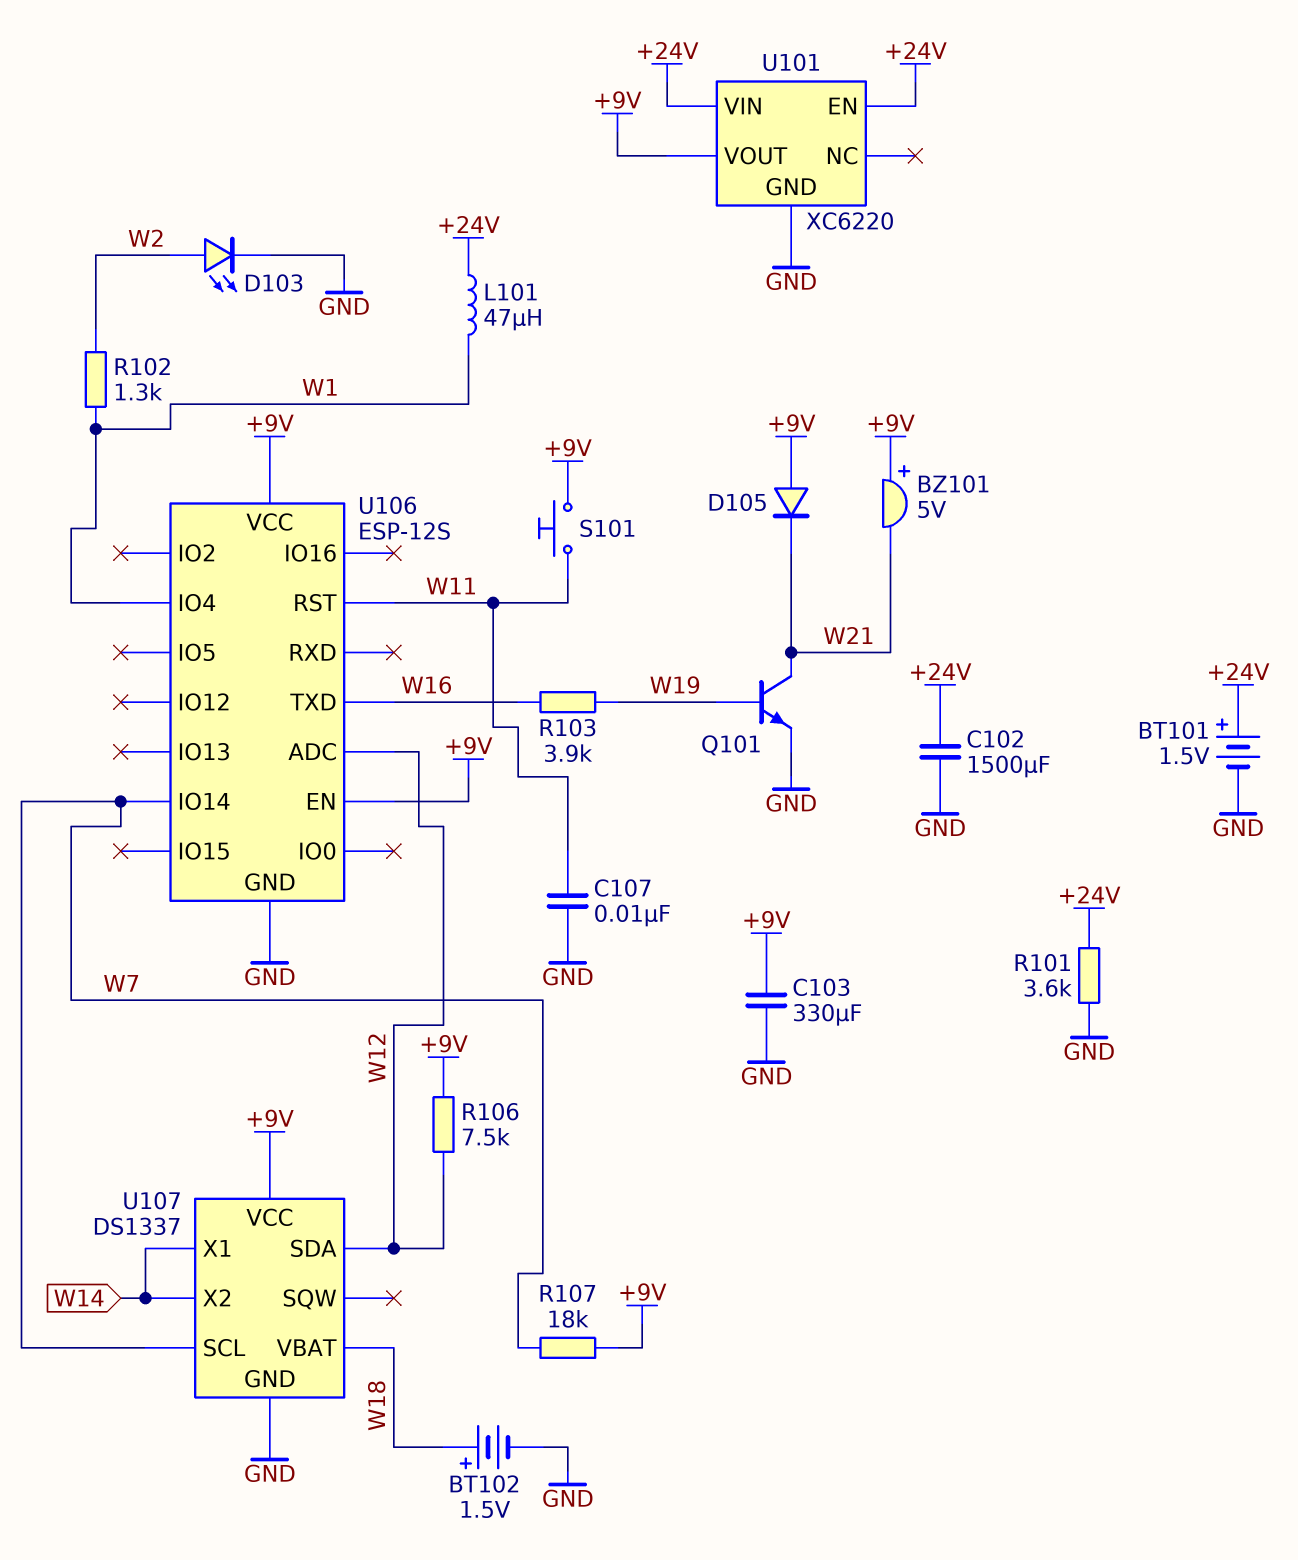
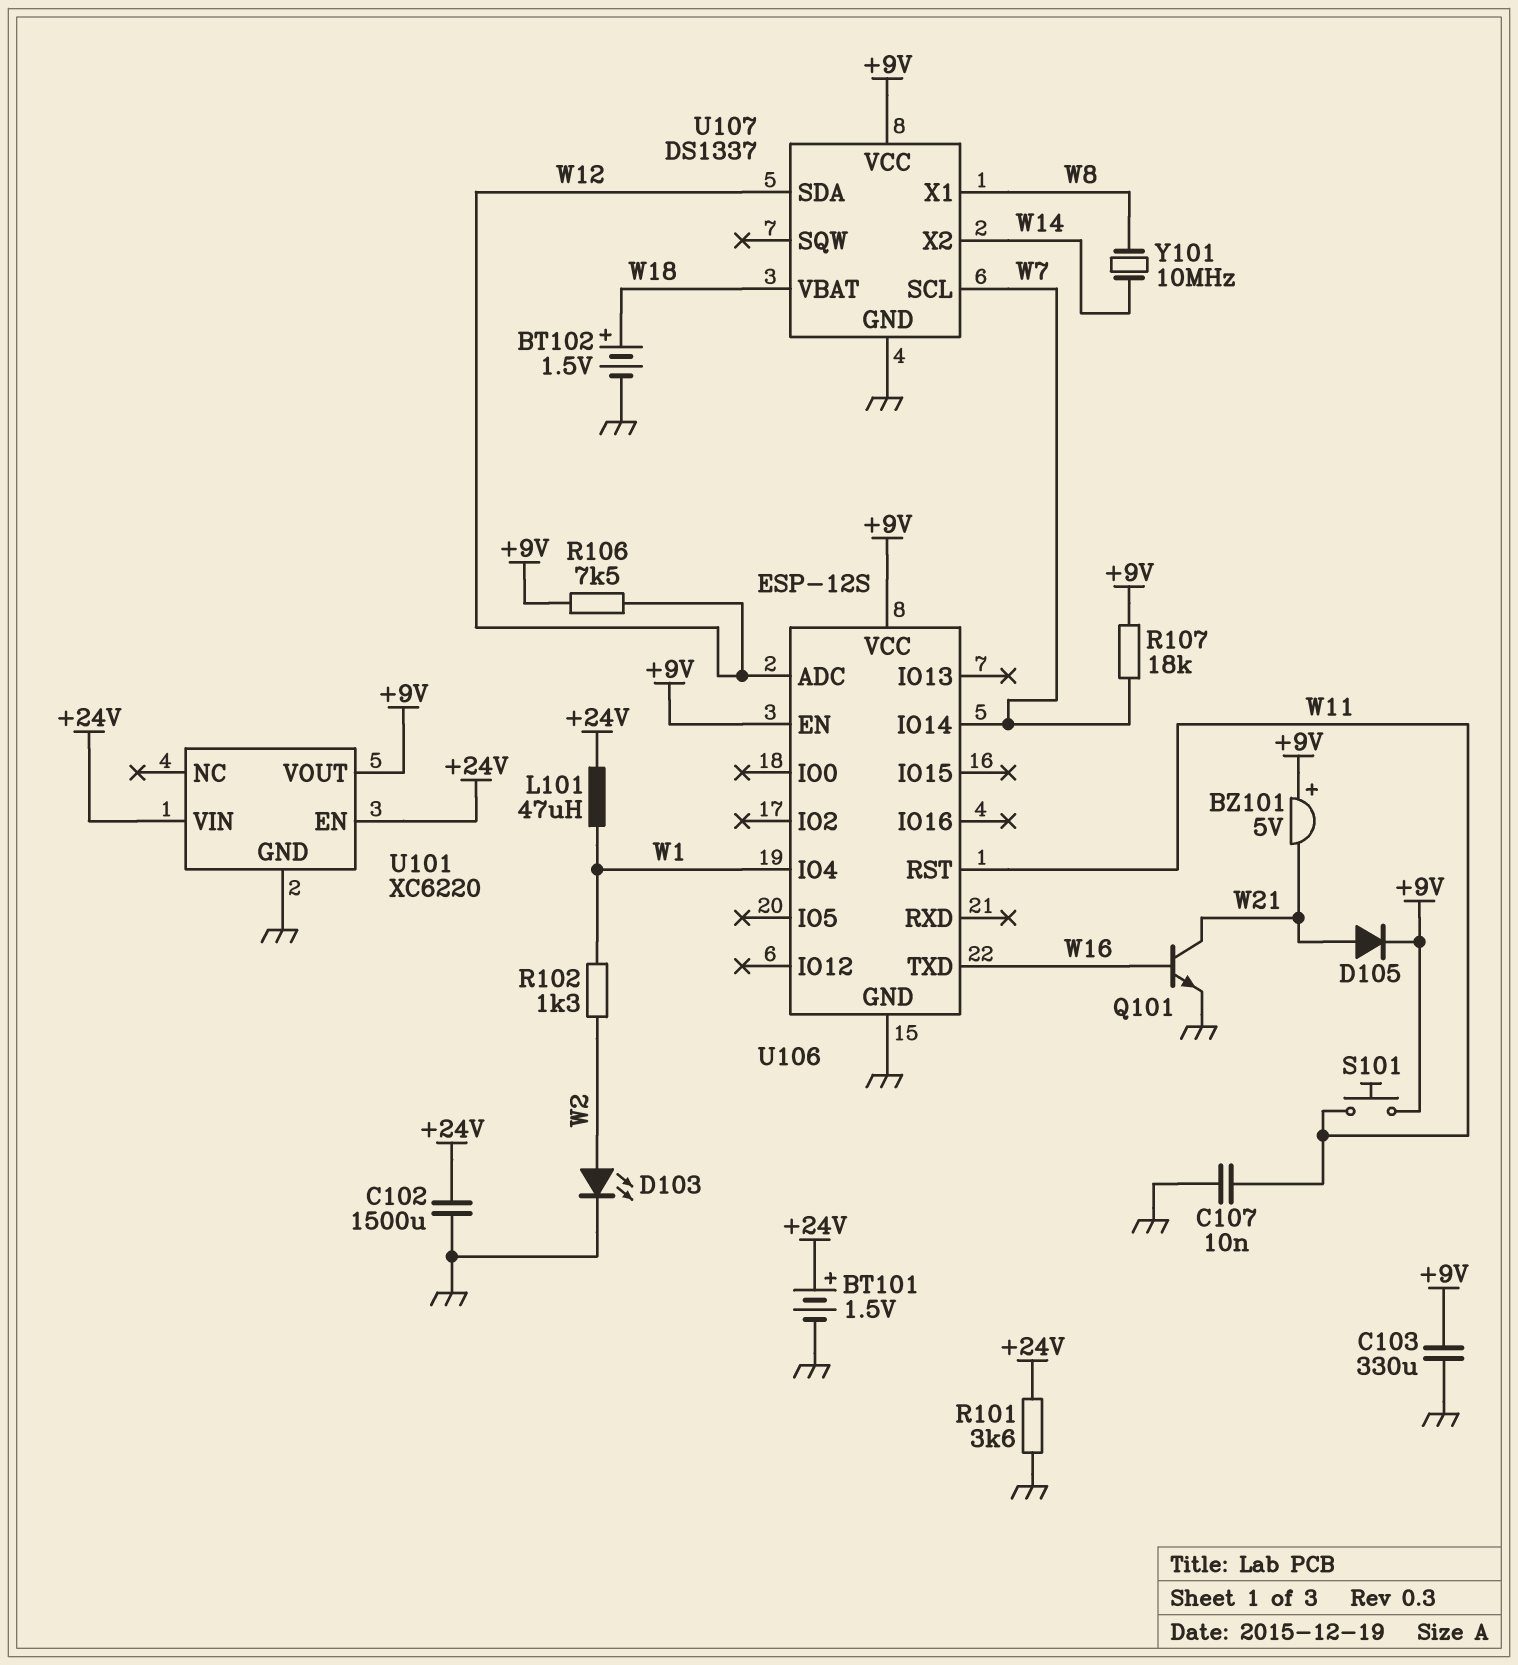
D105: diode (A +9V, K W21) -> diode (A W21, K +9V)
Q101: NPN (B W19, C W21, E GND) -> NPN (B W16, C W21, E GND)
R103: 3.9k (W16, W19) -> none
U107 pin X1: W14 -> W8
Y101: none -> 10MHz (W8, W14)

